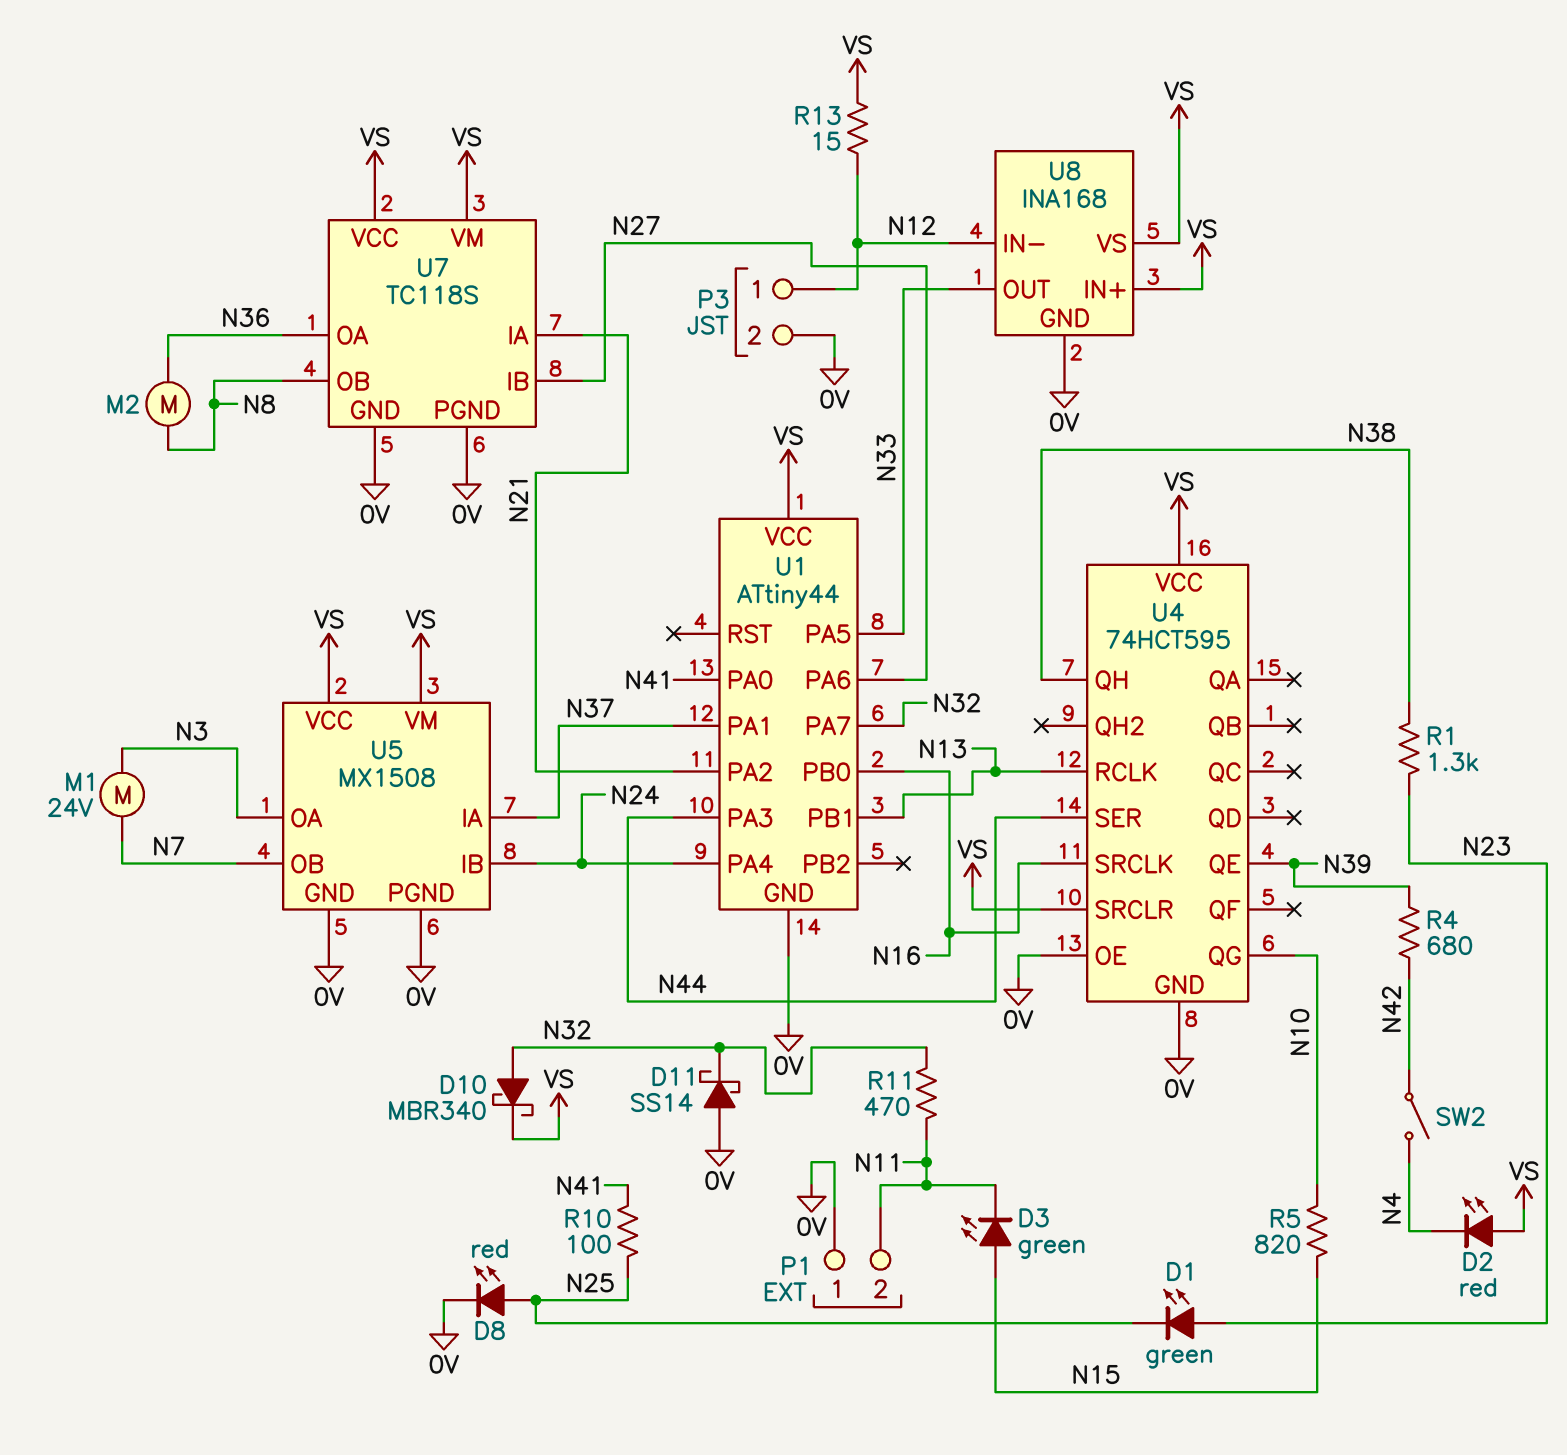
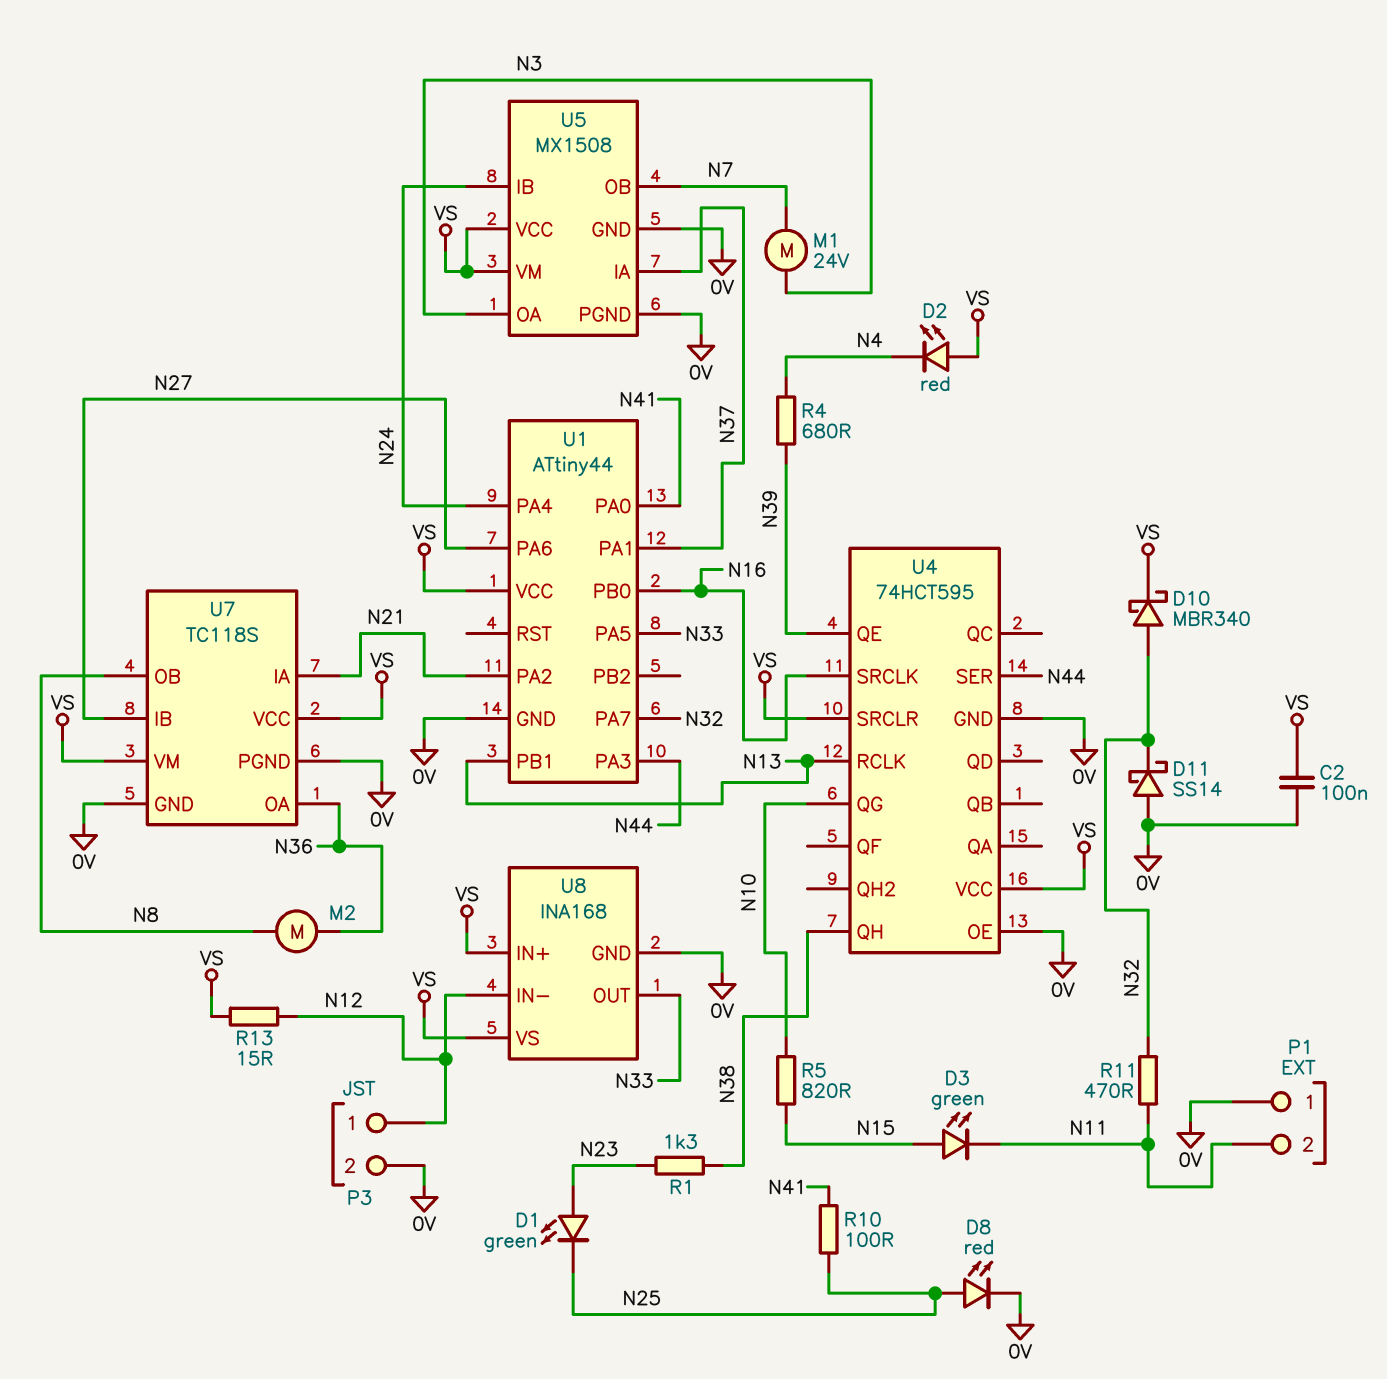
C2: none -> 100nF (0V, VS)
R4: 680 (N39, N42) -> 680 (N4, N39)
SW2: switch (N4, N42) -> none

